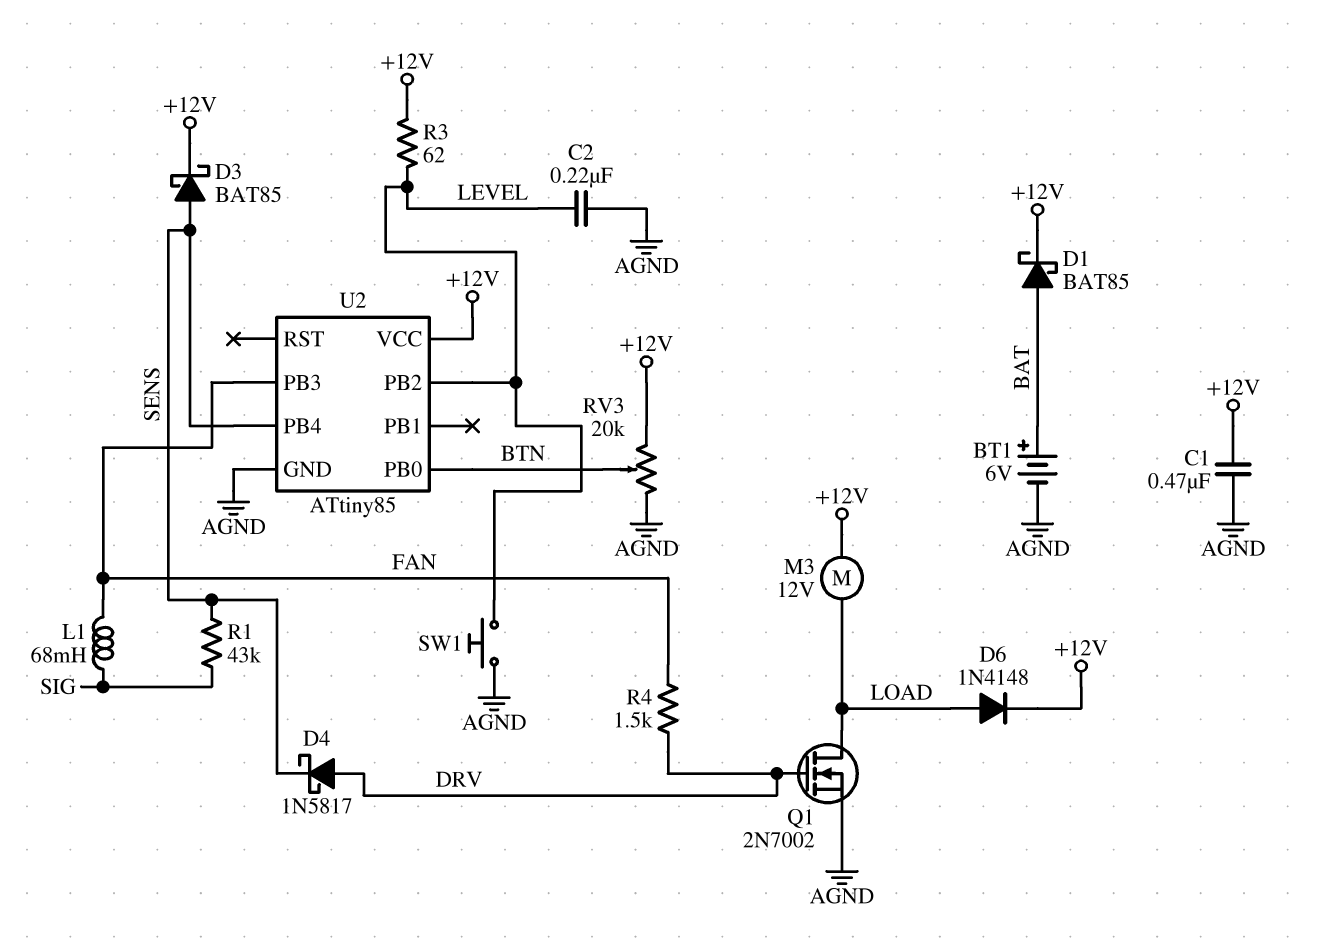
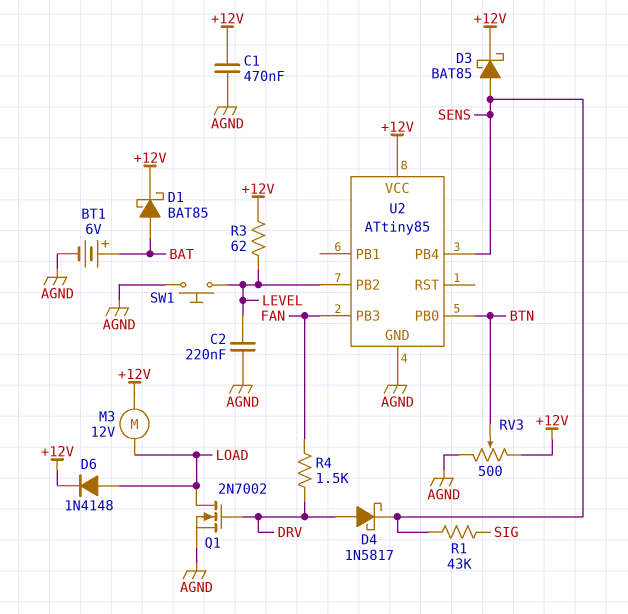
L1: 68mH (FAN, SIG) -> none
RV3: 20k (+12V, AGND, wiper BTN) -> 500 (+12V, AGND, wiper BTN)

